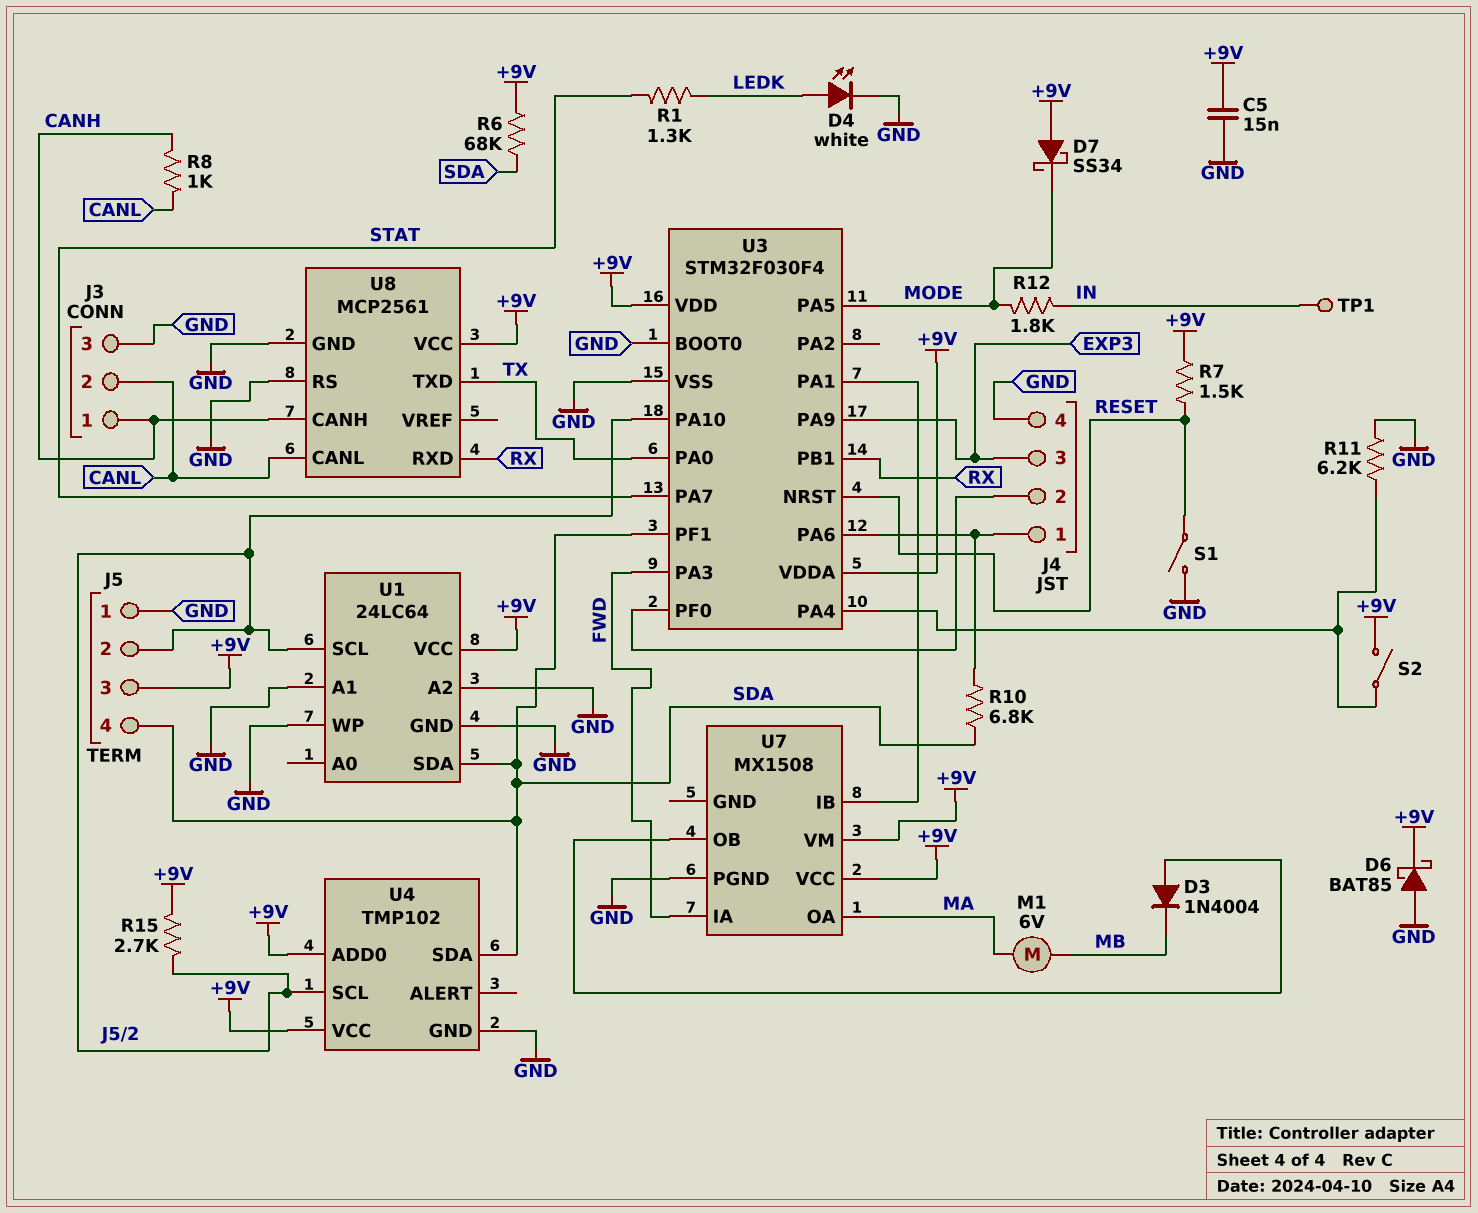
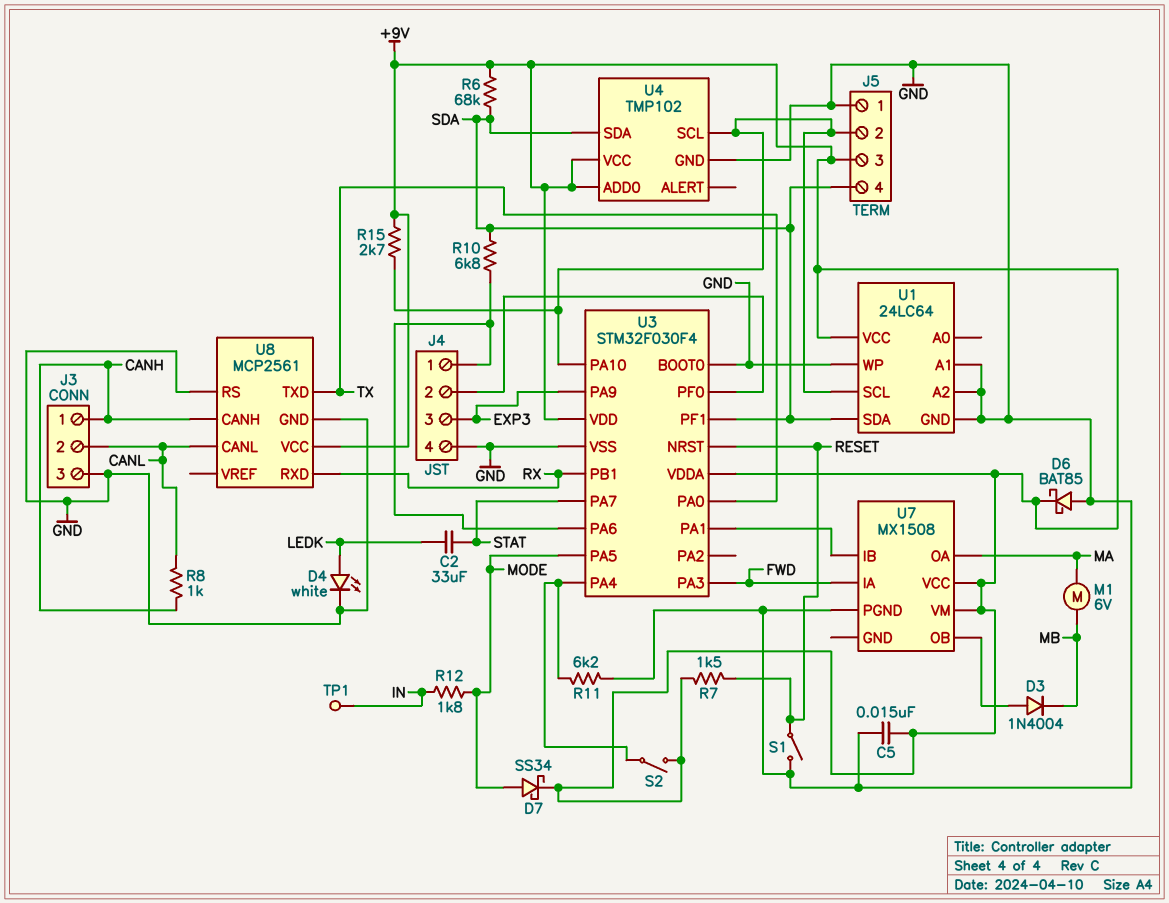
C2: none -> 33uF (LEDK, STAT)
D7: schottky SS34 (A +9V, K MODE) -> schottky SS34 (A MODE, K +9V)
R1: 1.3k (LEDK, STAT) -> none

